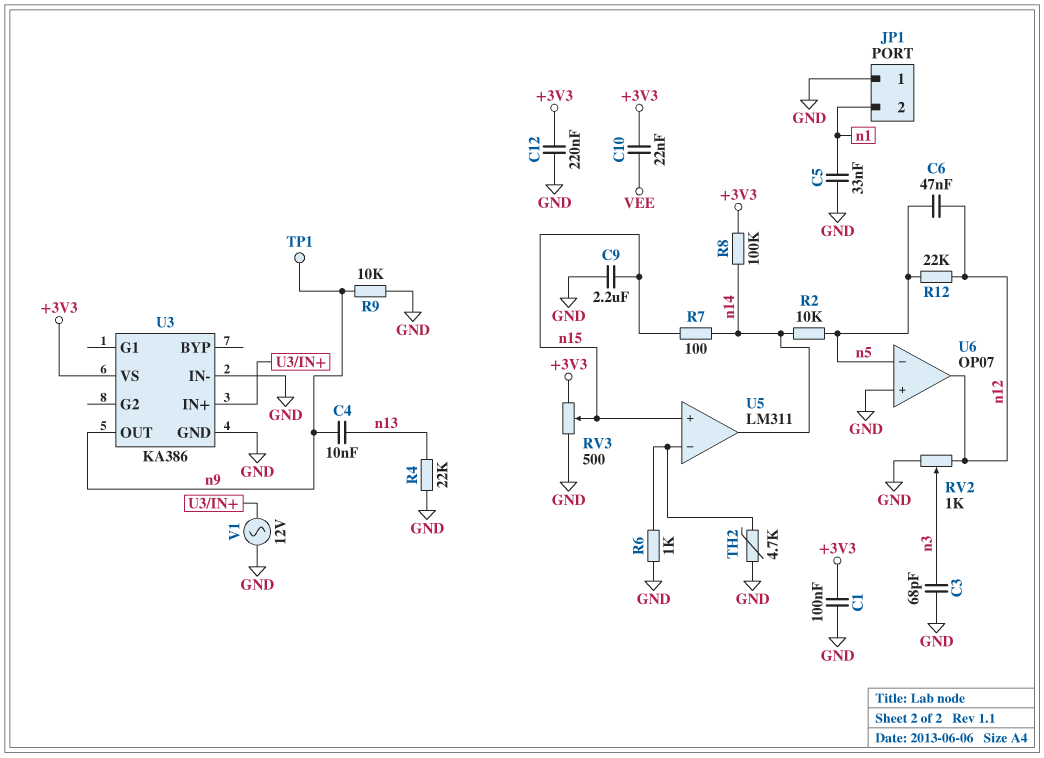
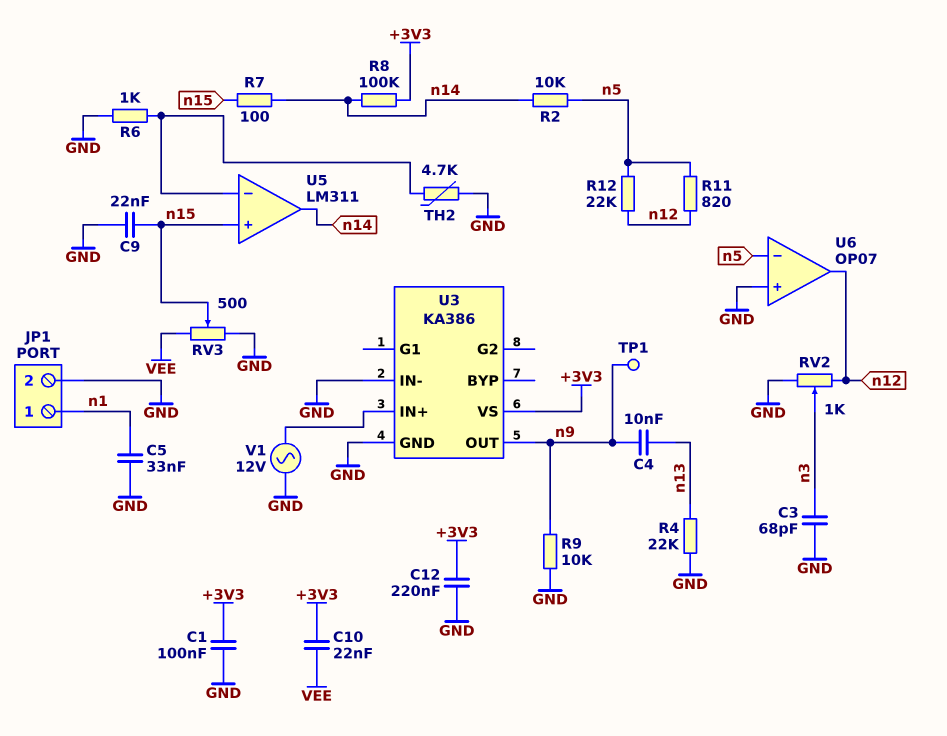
C6: 47nF (n5, n12) -> none
C9: 2.2uF (GND, n15) -> 22nF (GND, n15)
JP1 pin 1: GND -> n1
JP1 pin 2: n1 -> GND
R11: none -> 820 (n5, n12)
RV3: 500 (+3V3, GND, wiper n15) -> 500 (GND, VEE, wiper n15)

